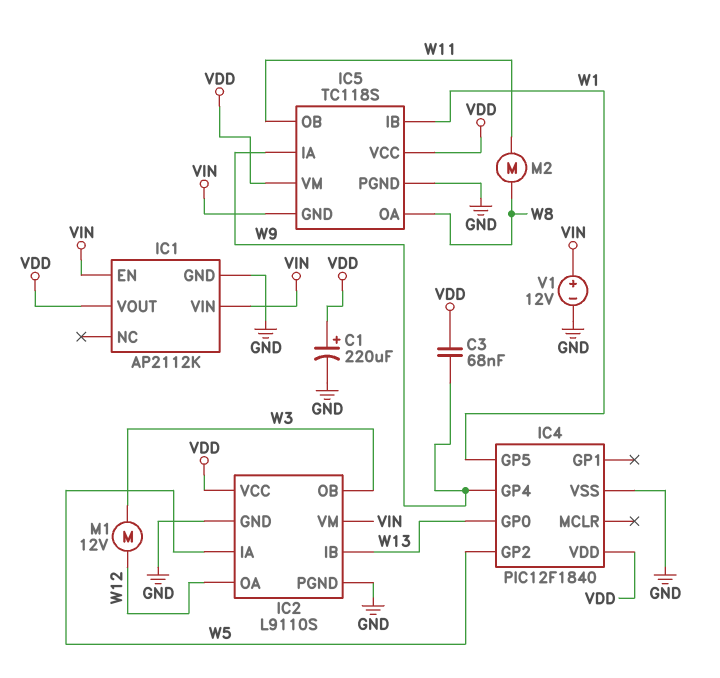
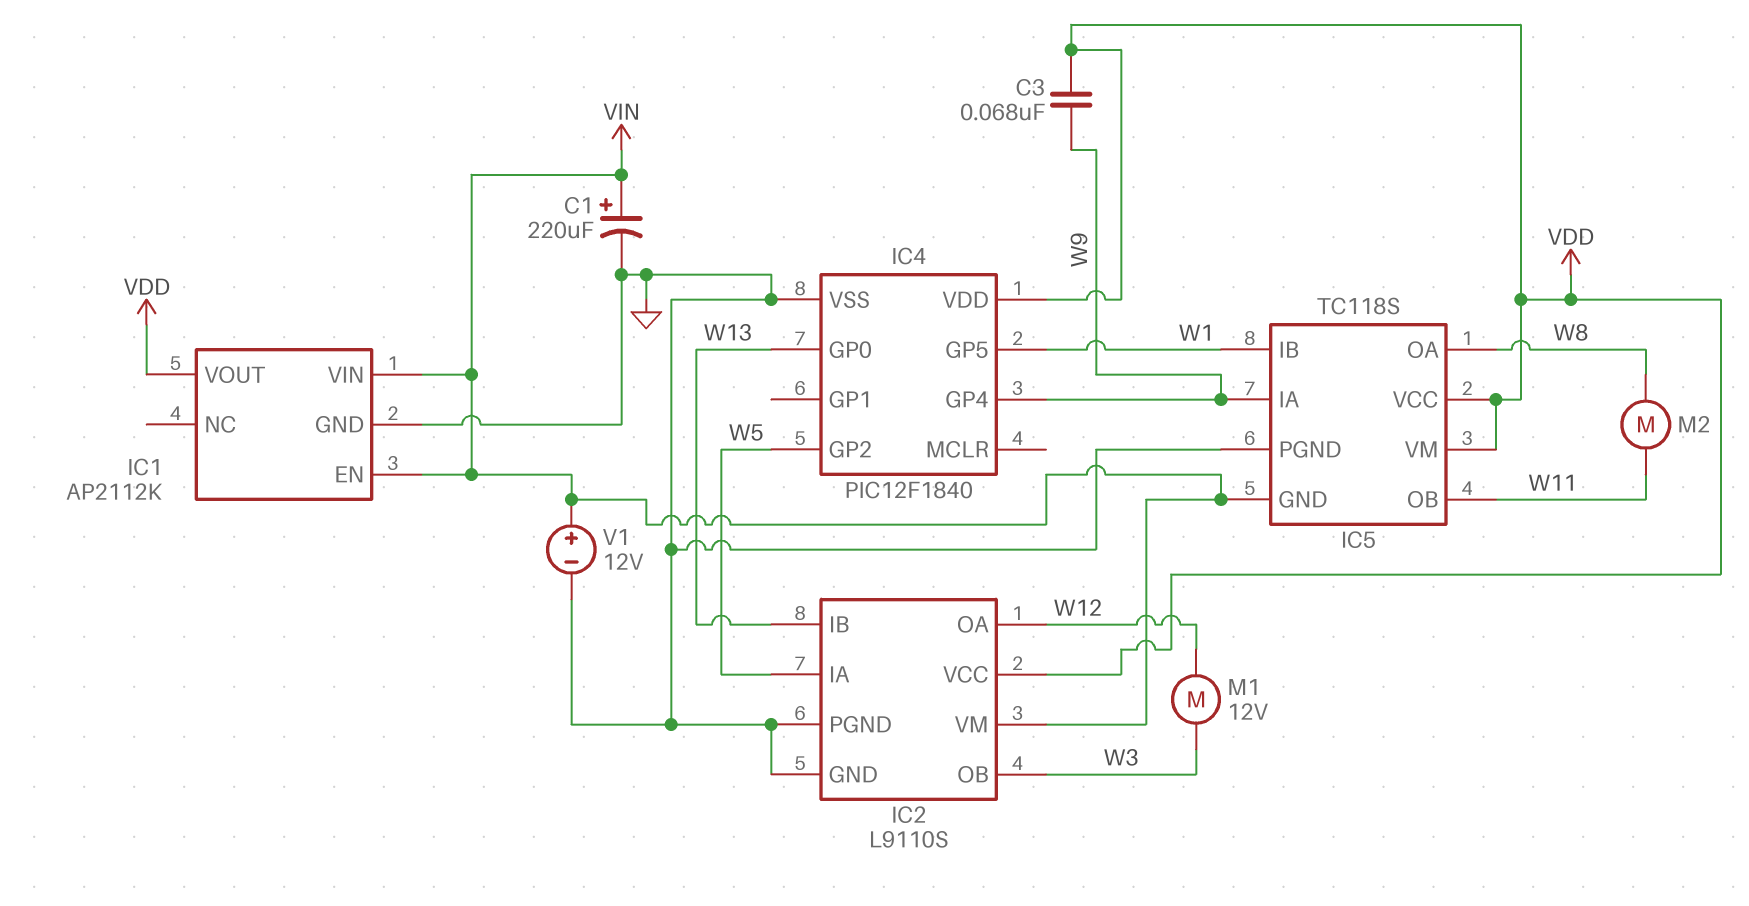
C1: 220uF (plus VDD, minus GND) -> 220uF (plus VIN, minus GND)

